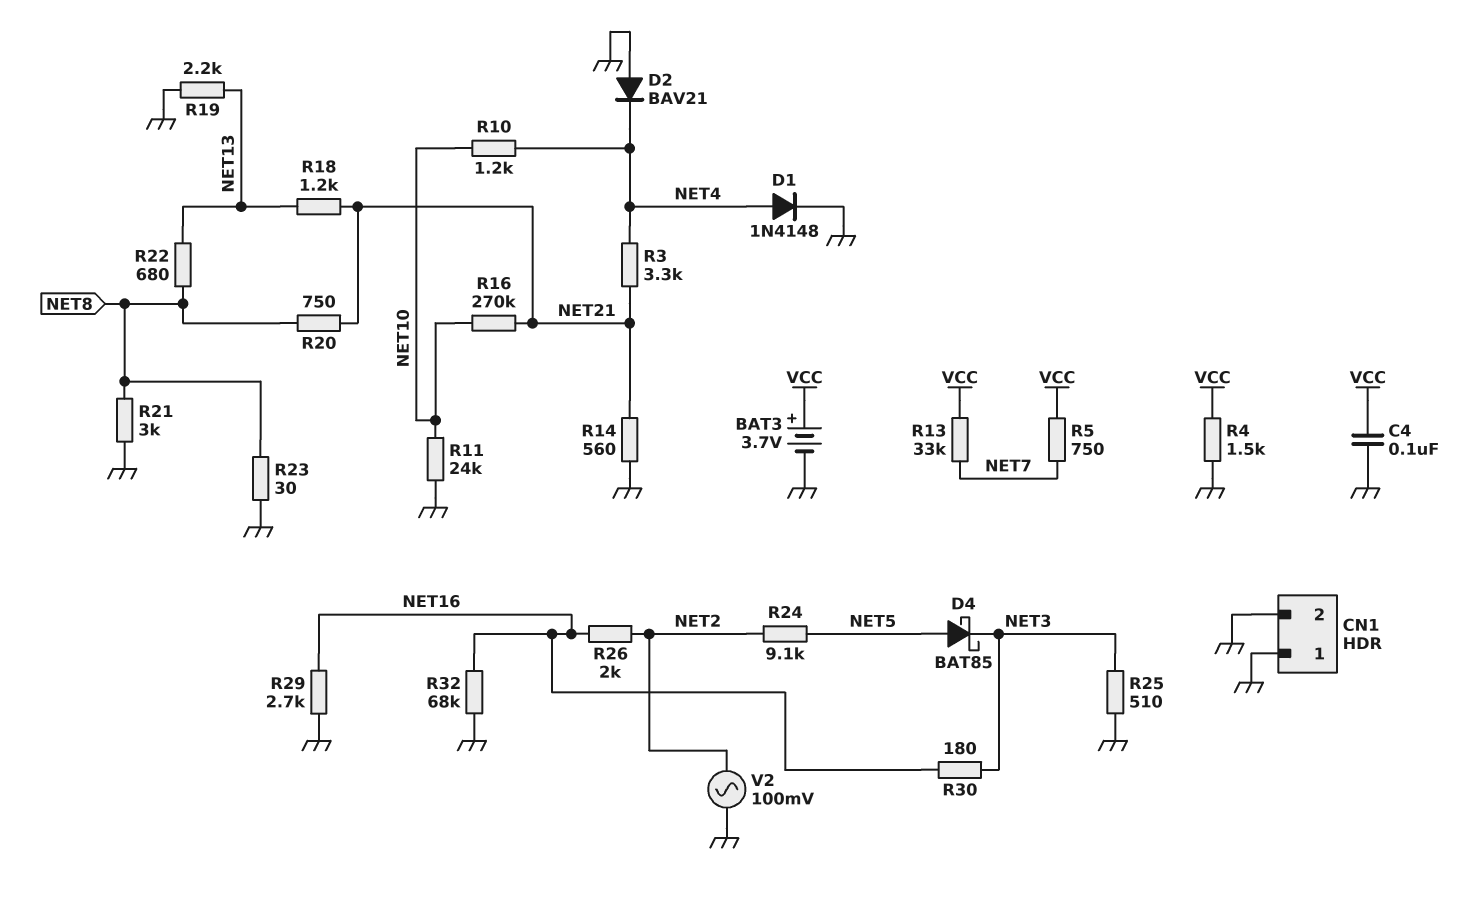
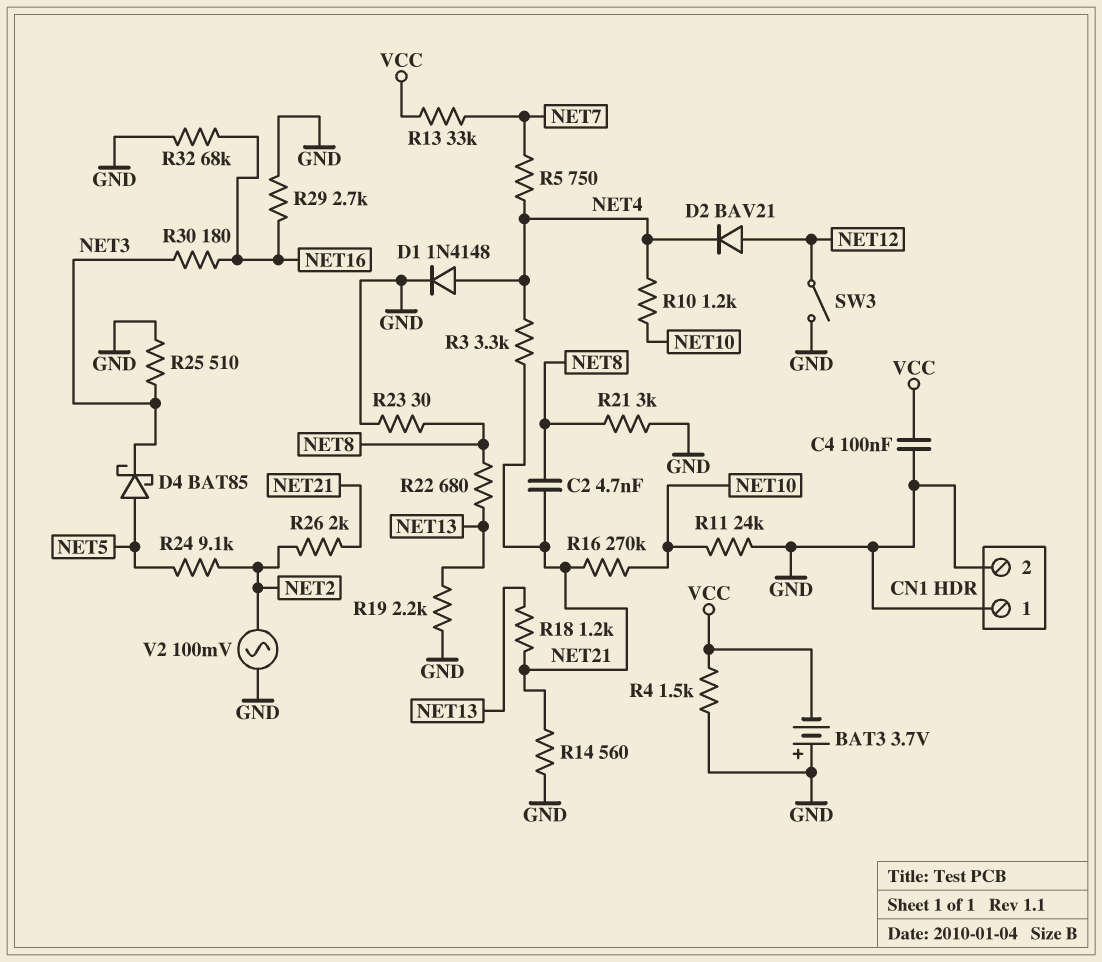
BAT3: 3.7V (plus VCC, minus GND) -> 3.7V (plus GND, minus VCC)
C2: none -> 4.7nF (NET8, NET21)
D2: diode BAV21 (A GND, K NET4) -> diode BAV21 (A NET12, K NET4)
R5: 750 (NET7, VCC) -> 750 (NET4, NET7)
R20: 750 (NET8, NET21) -> none
R26: 2k (NET2, NET16) -> 2k (NET2, NET21)
SW3: none -> switch (GND, NET12)

